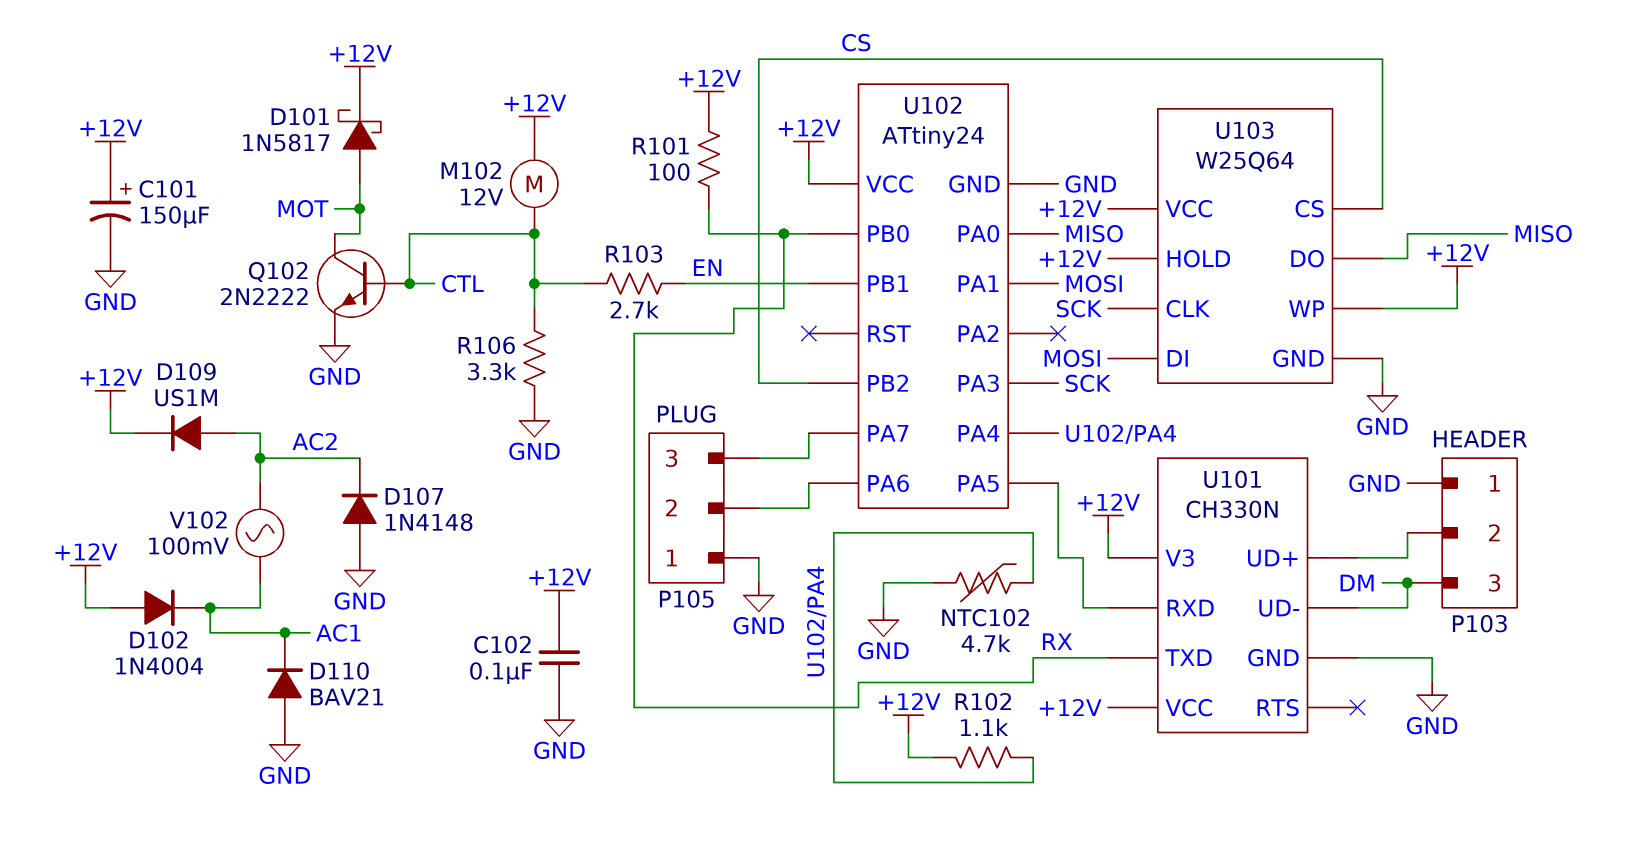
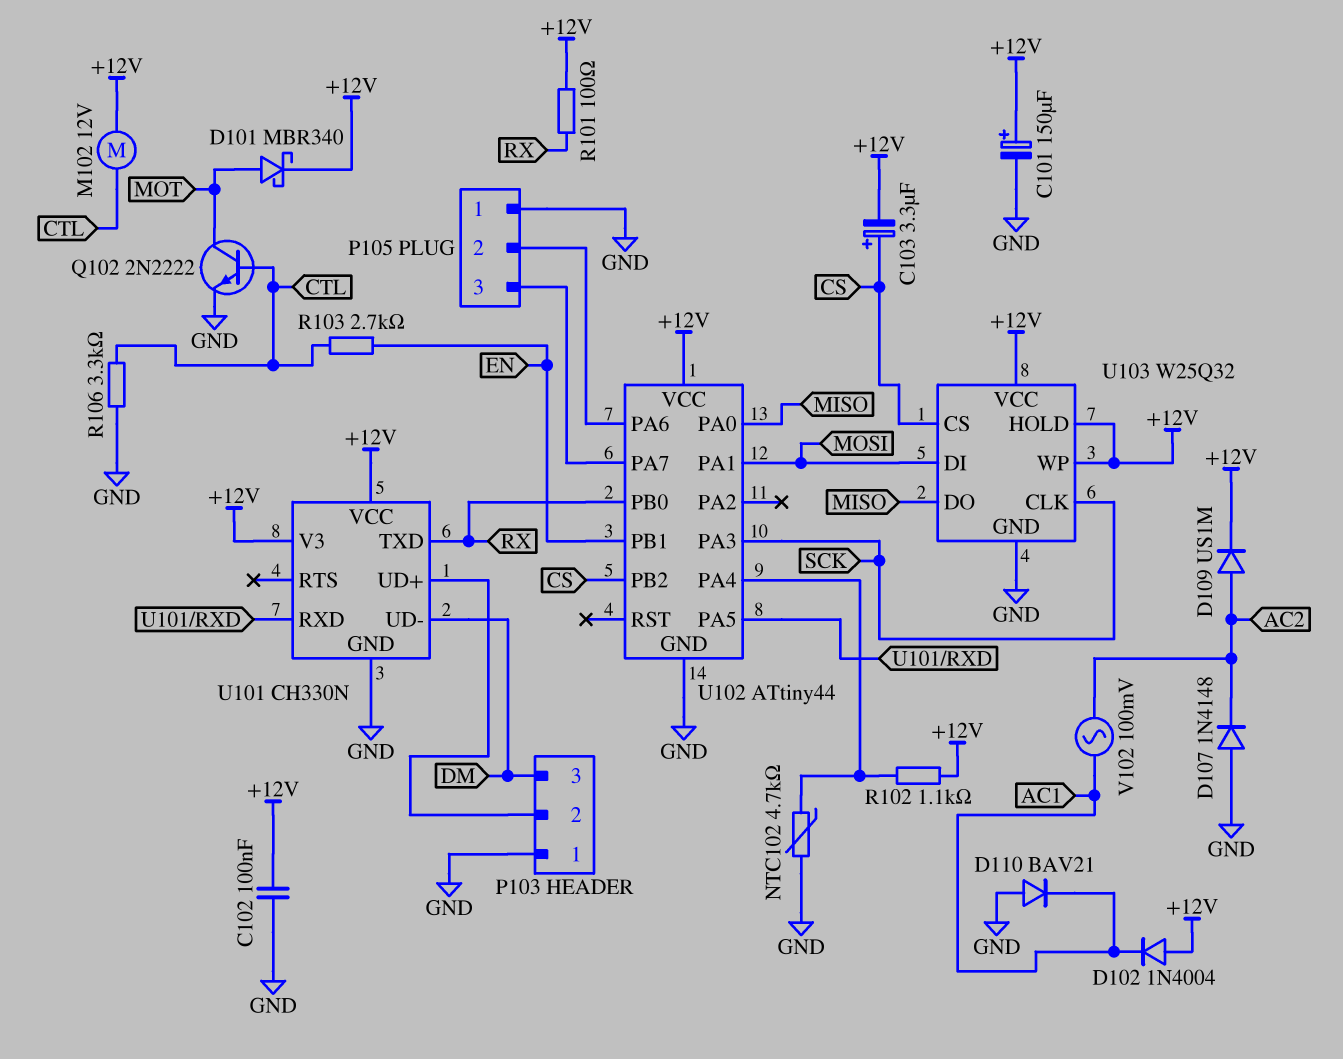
C103: none -> 3.3uF (plus CS, minus +12V)
D101: schottky 1N5817 (A MOT, K +12V) -> schottky MBR340 (A MOT, K +12V)
U102: ATtiny24 -> ATtiny44
U103: W25Q64 -> W25Q32

